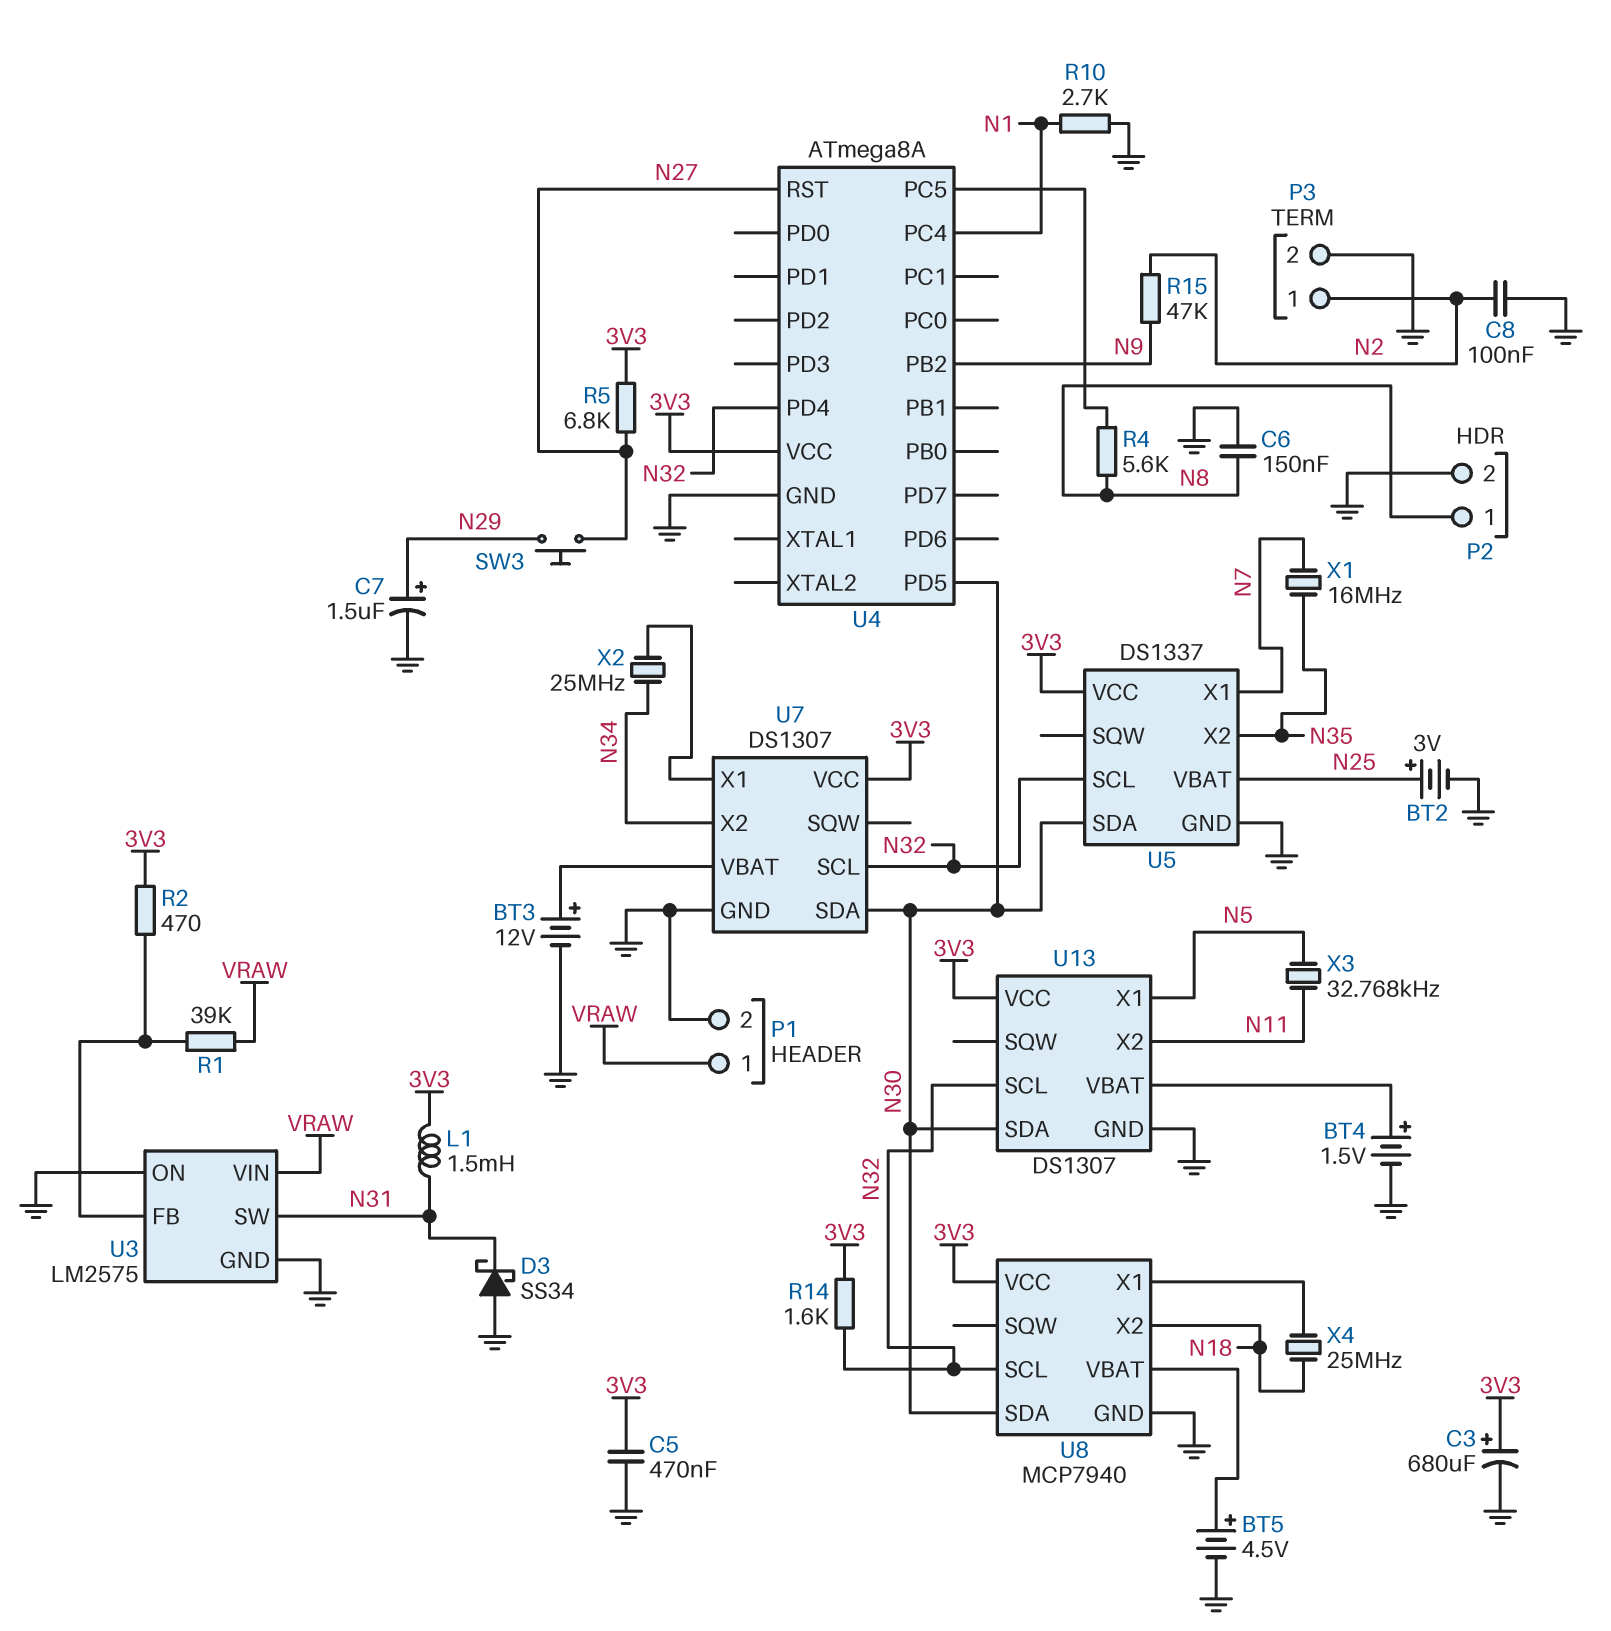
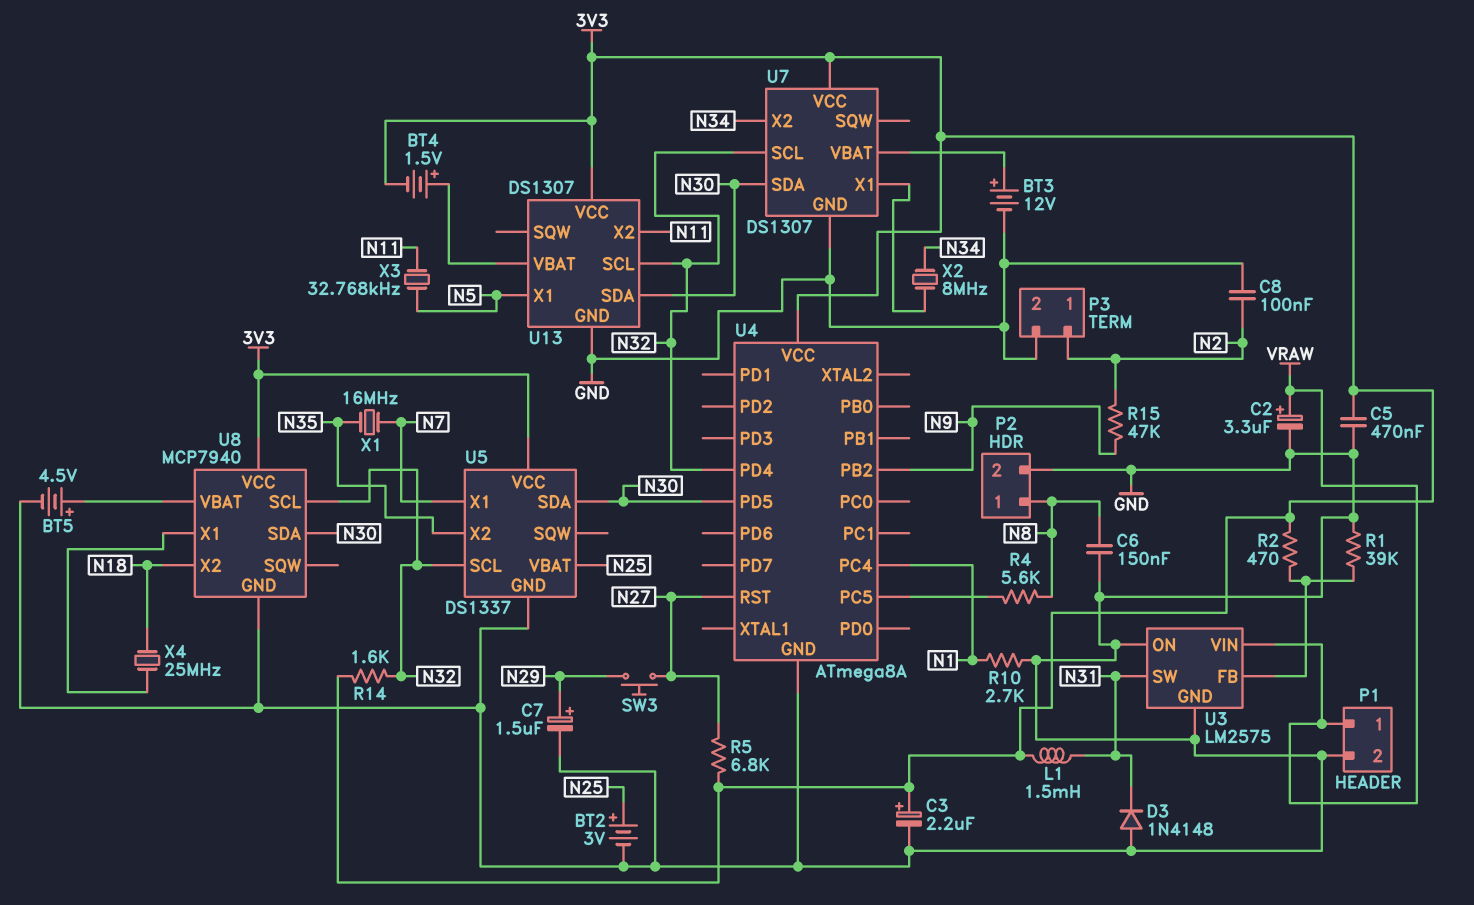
BT4: 1.5V (plus U13/VBAT, minus GND) -> 1.5V (plus U13/VBAT, minus 3V3)
C2: none -> 3.3uF (plus VRAW, minus GND)
C3: 680uF (plus 3V3, minus GND) -> 2.2uF (plus 3V3, minus GND)
D3: schottky SS34 (A GND, K N31) -> diode 1N4148 (A GND, K N31)
R1: 39k (U3/FB, VRAW) -> 39k (GND, U3/FB)
X2: 25MHz (N34, U7/X1) -> 8MHz (N34, U7/X1)

